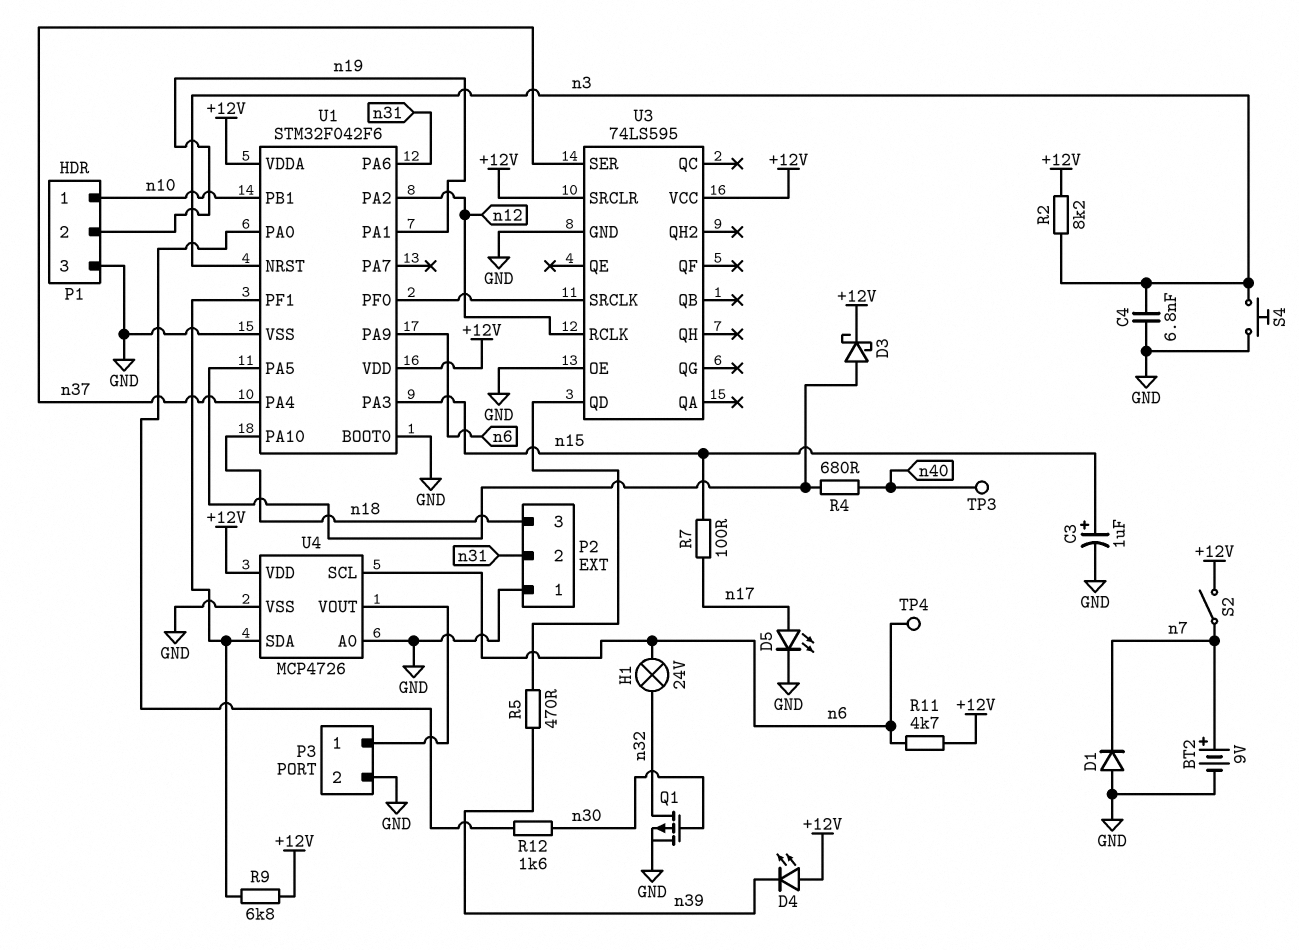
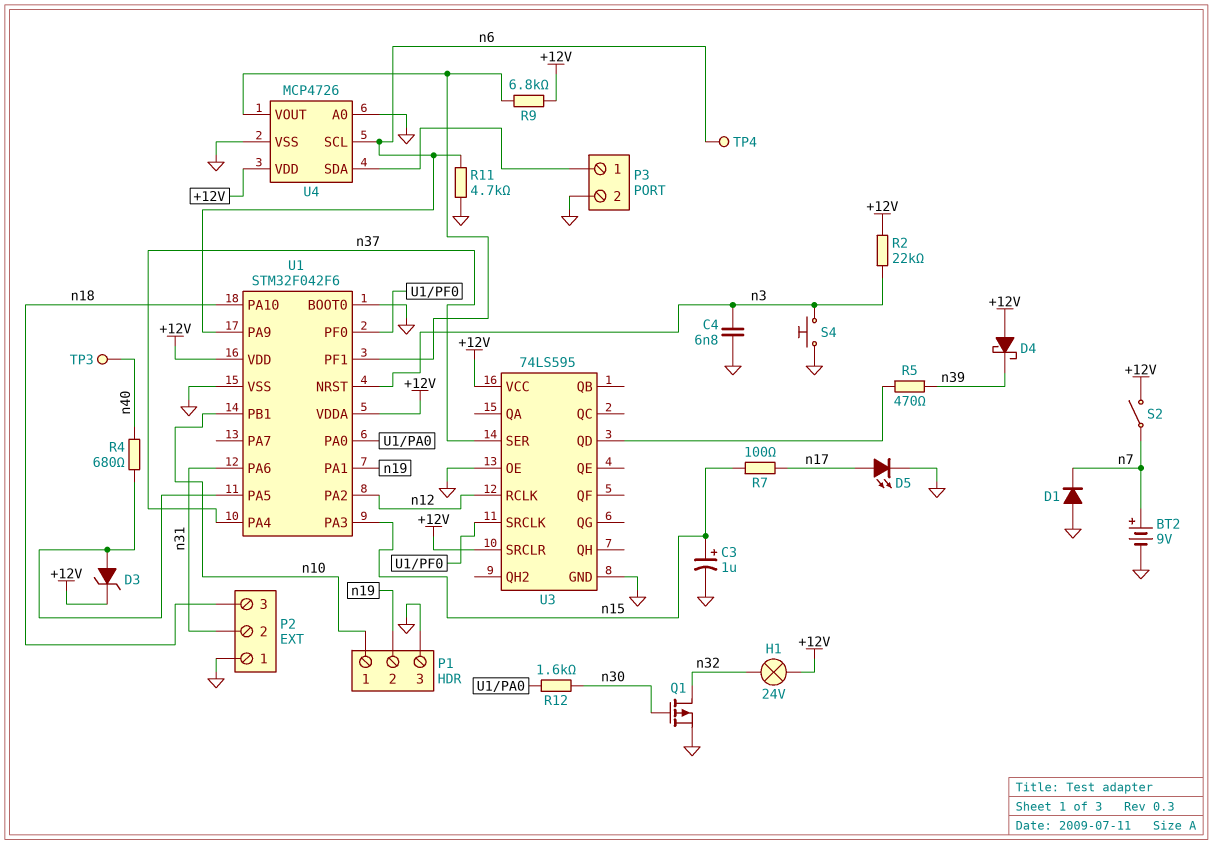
D3: schottky (A U1/PA5, K +12V) -> zener (A U1/PA5, K +12V)
D4: LED (A +12V, K n39) -> schottky (A +12V, K n39)
H1: lamp 24V (n6, n32) -> lamp 24V (+12V, n32)
R2: 8.2k (+12V, n3) -> 22k (+12V, n3)
R11: 4.7k (+12V, n6) -> 4.7k (GND, n6)
U4 pin SDA: U1/PF1 -> P3/1
U4 pin VOUT: P3/1 -> U1/PF1

